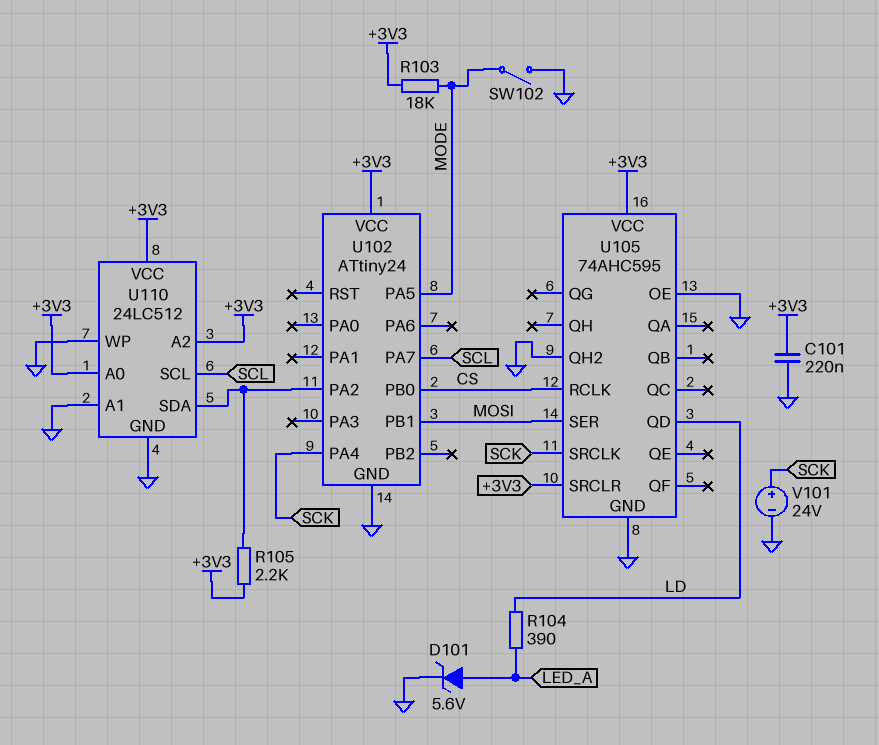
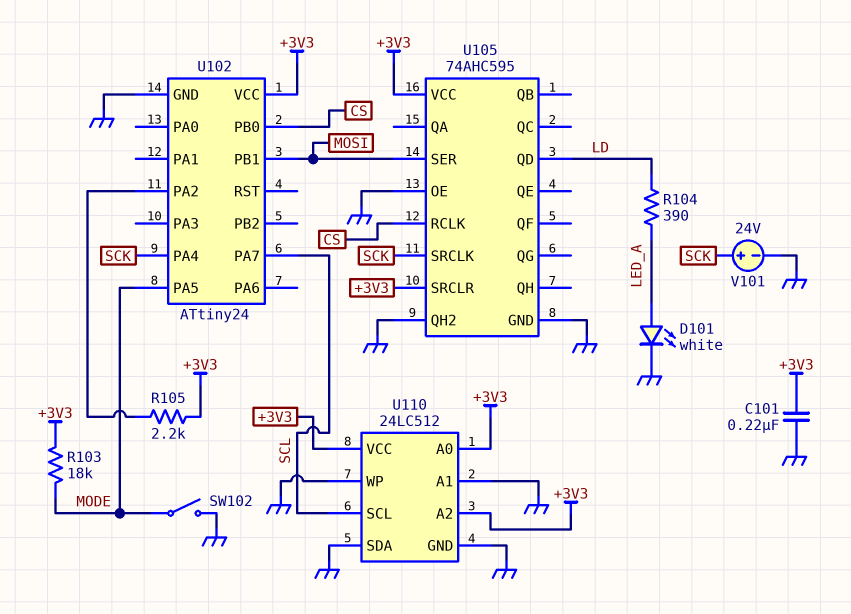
D101: zener 5.6V (A LED_A, K GND) -> LED white (A LED_A, K GND)
U110 pin SDA: U102/PA2 -> GND

